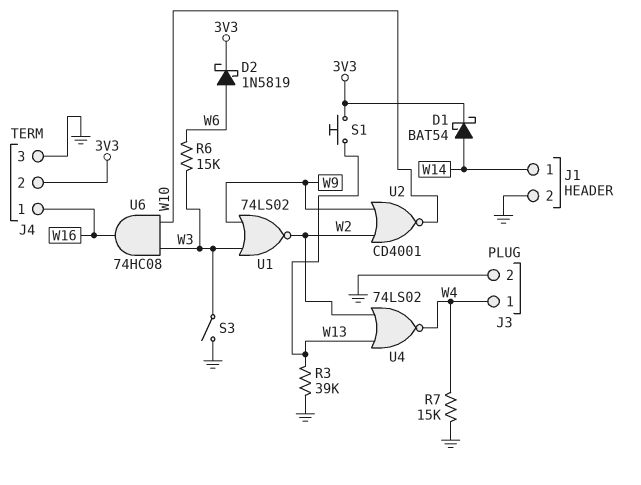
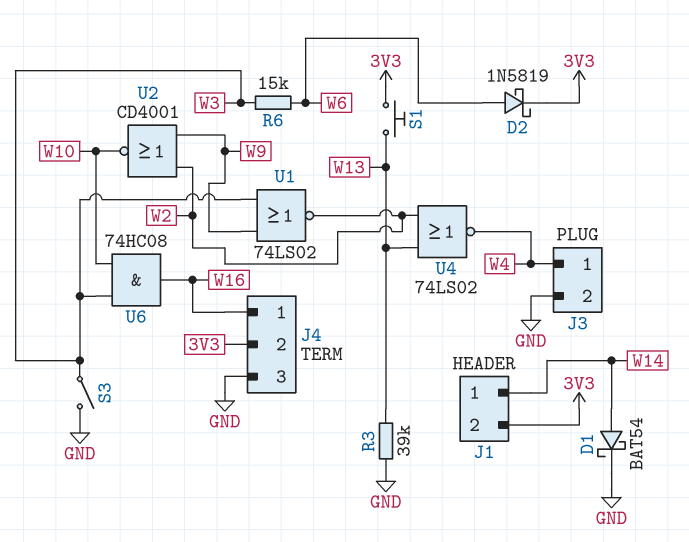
D1: schottky BAT54 (A W14, K 3V3) -> schottky BAT54 (A W14, K GND)
J1 pin 2: GND -> 3V3
R7: 15k (GND, W4) -> none

